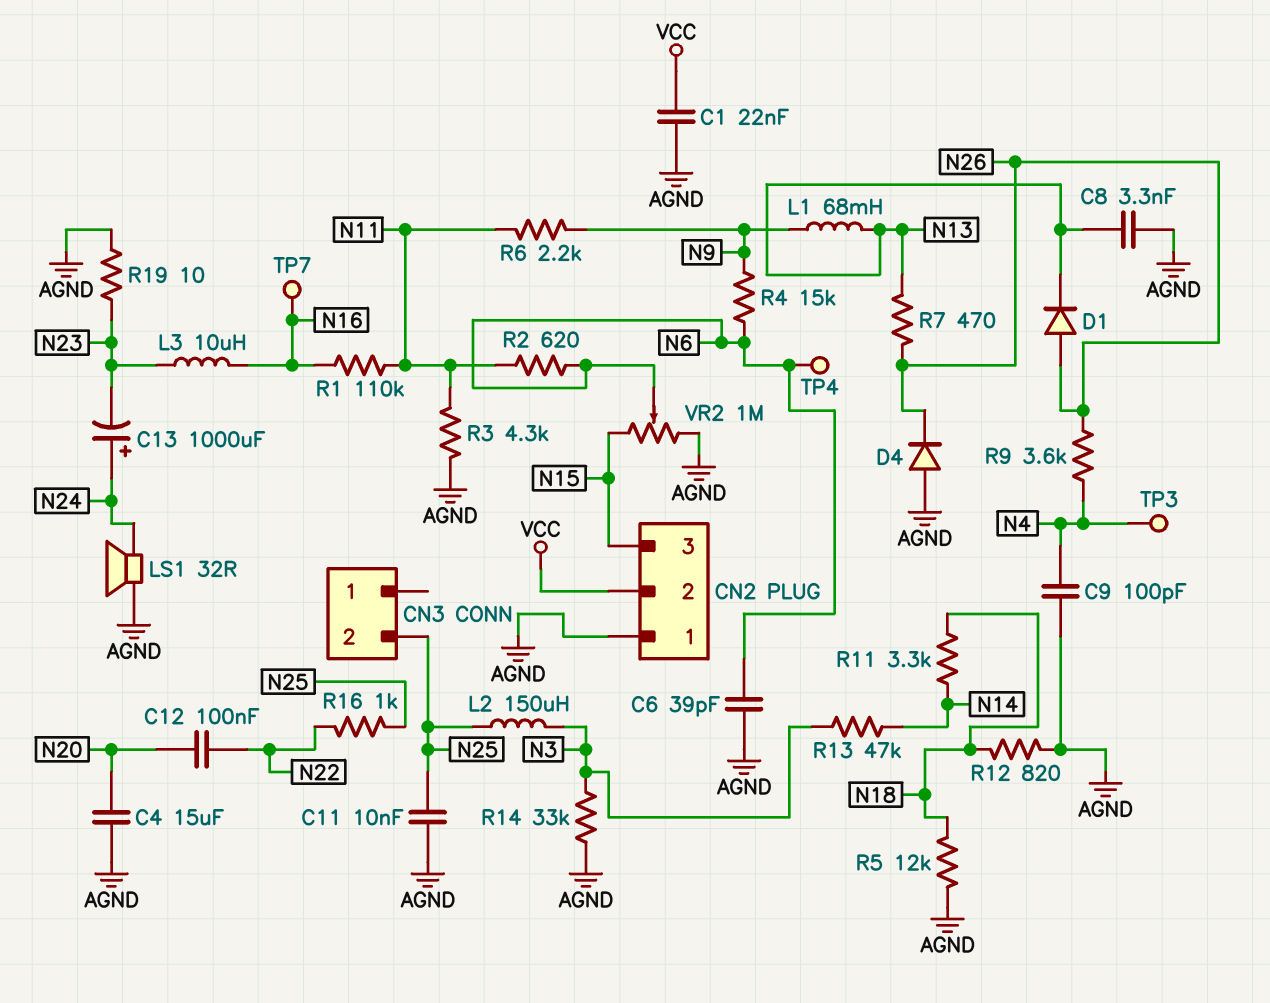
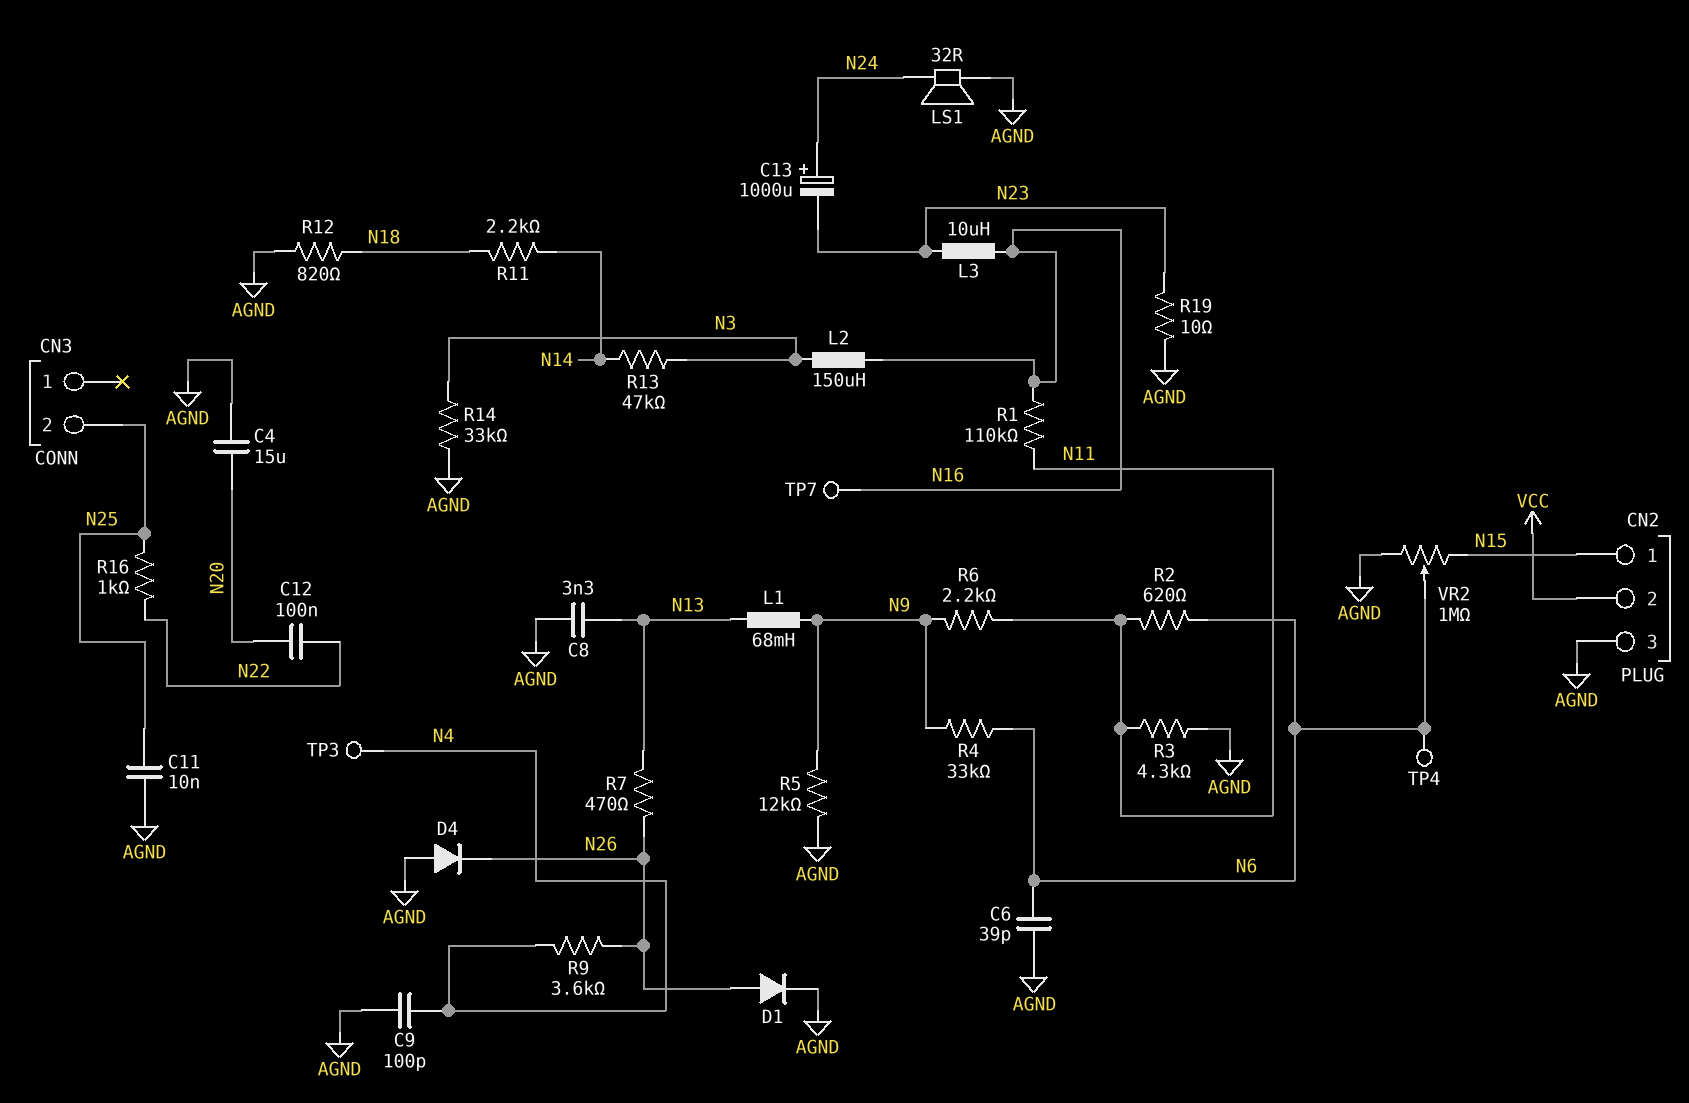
C1: 22nF (AGND, VCC) -> none
CN2 pin 1: AGND -> N15
CN2 pin 3: N15 -> AGND
D1: diode (A N26, K N13) -> diode (A N26, K AGND)
L2: 150uH (N3, N25) -> 150uH (N3, N16)
R4: 15k (N6, N9) -> 33k (N6, N9)
R5: 12k (AGND, N18) -> 12k (AGND, N9)
R11: 3.3k (N14, N18) -> 2.2k (N14, N18)

